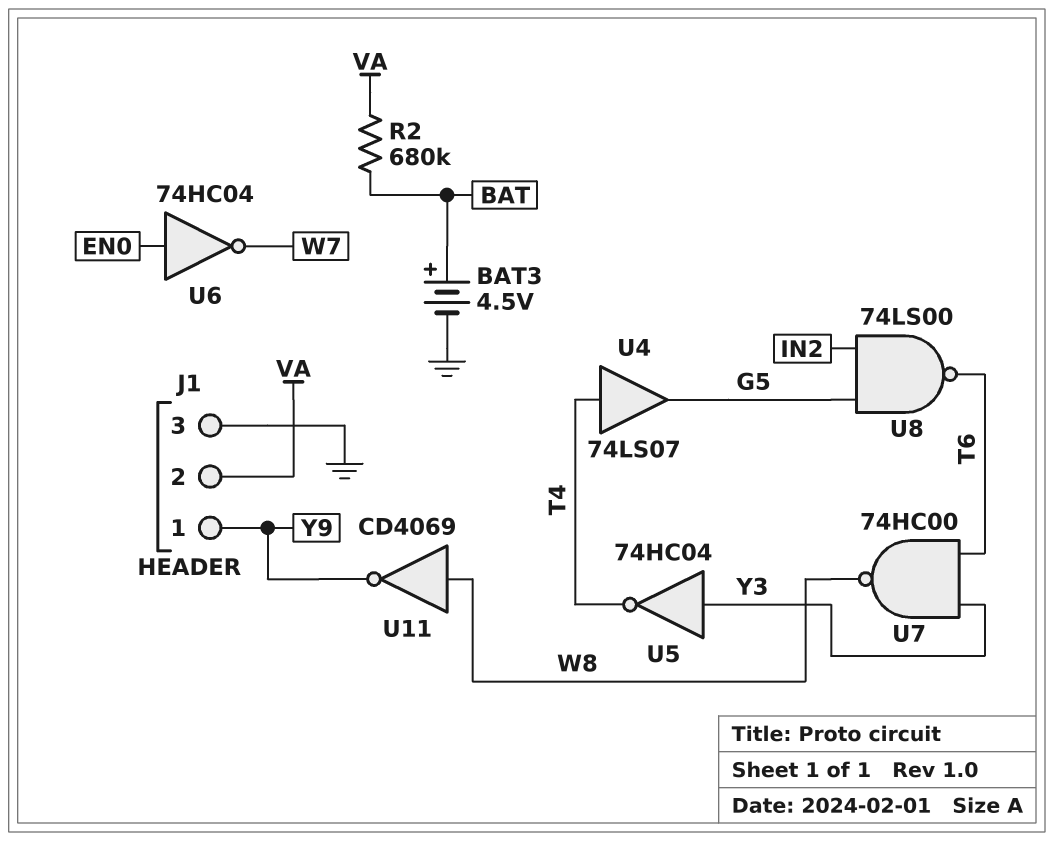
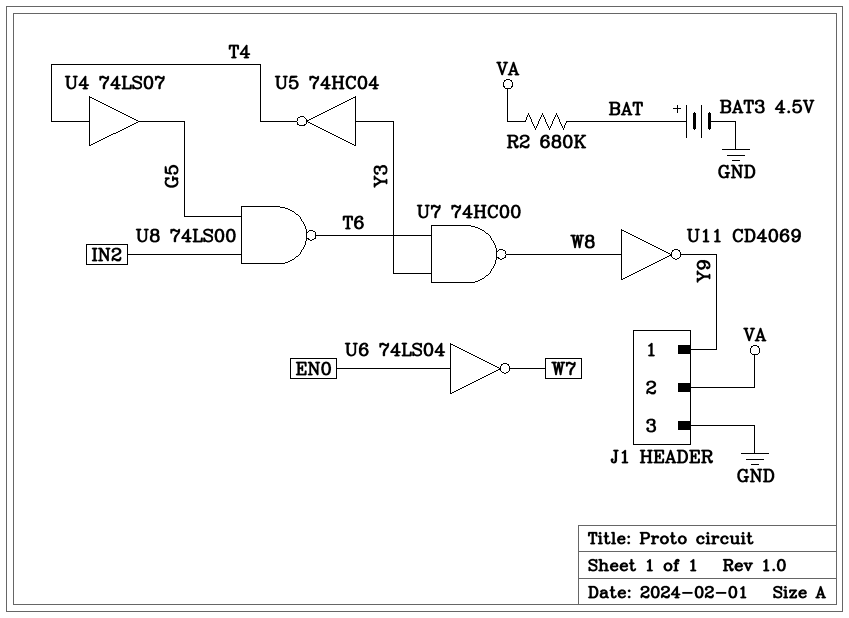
U6: NOT 74HC04 (in EN0, out W7) -> NOT 74LS04 (in EN0, out W7)

